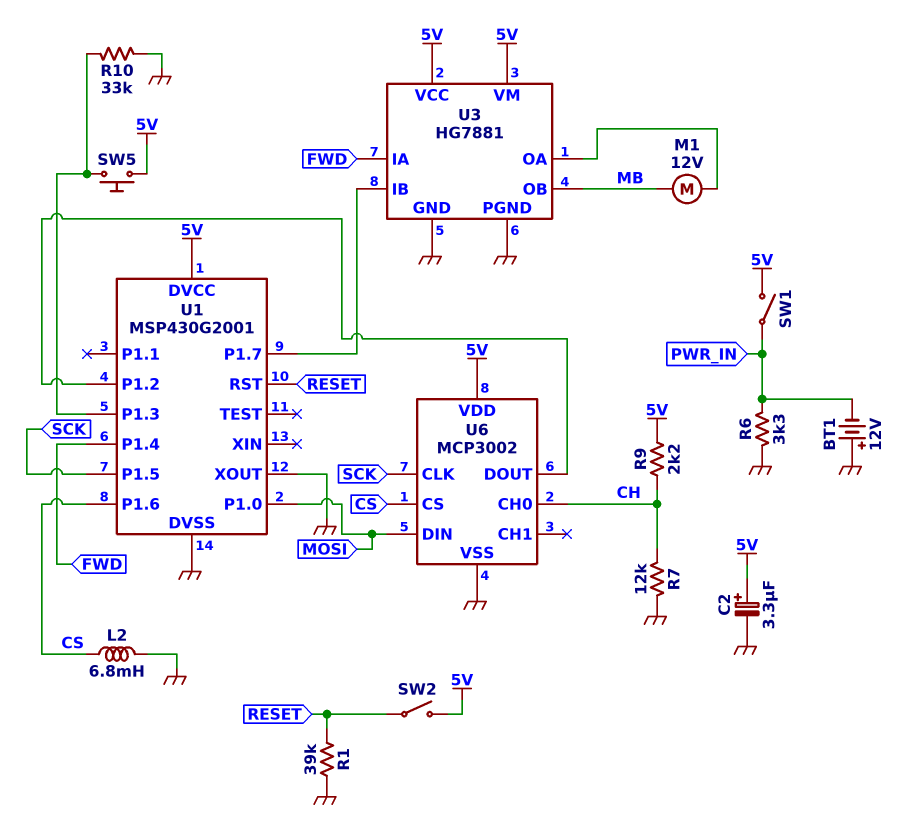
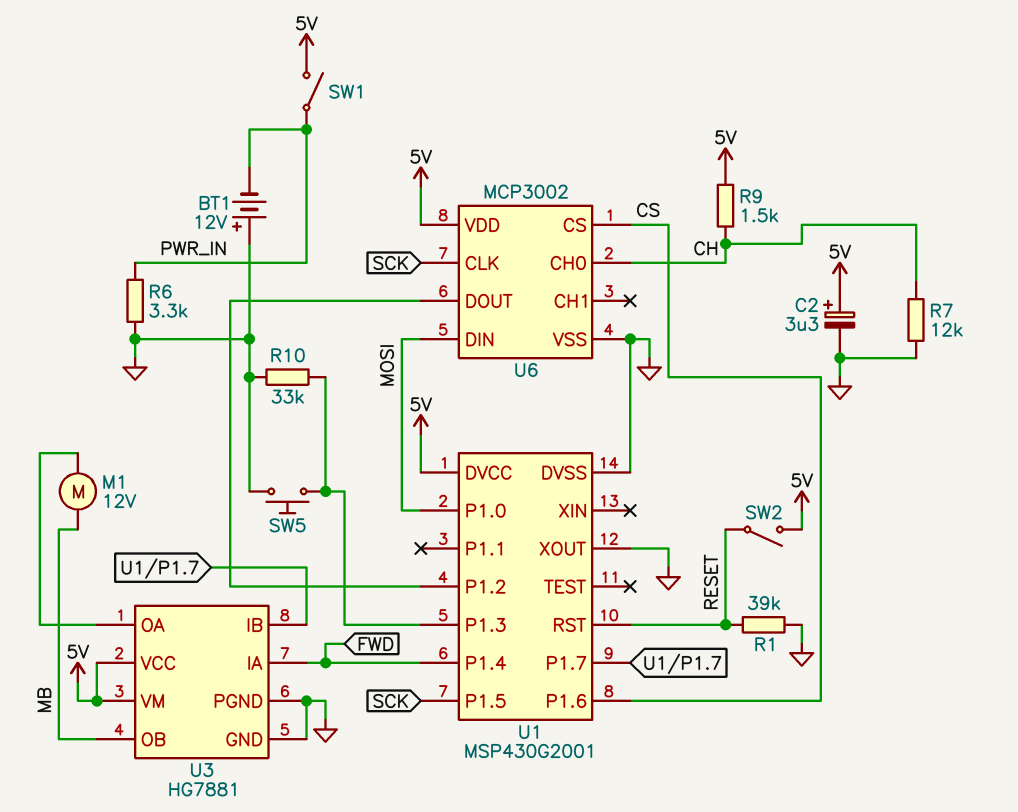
L2: 6.8mH (CS, GND) -> none
R9: 2.2k (5V, CH) -> 1.5k (5V, CH)
SW5: button (5V, U1/P1.3) -> button (GND, U1/P1.3)

